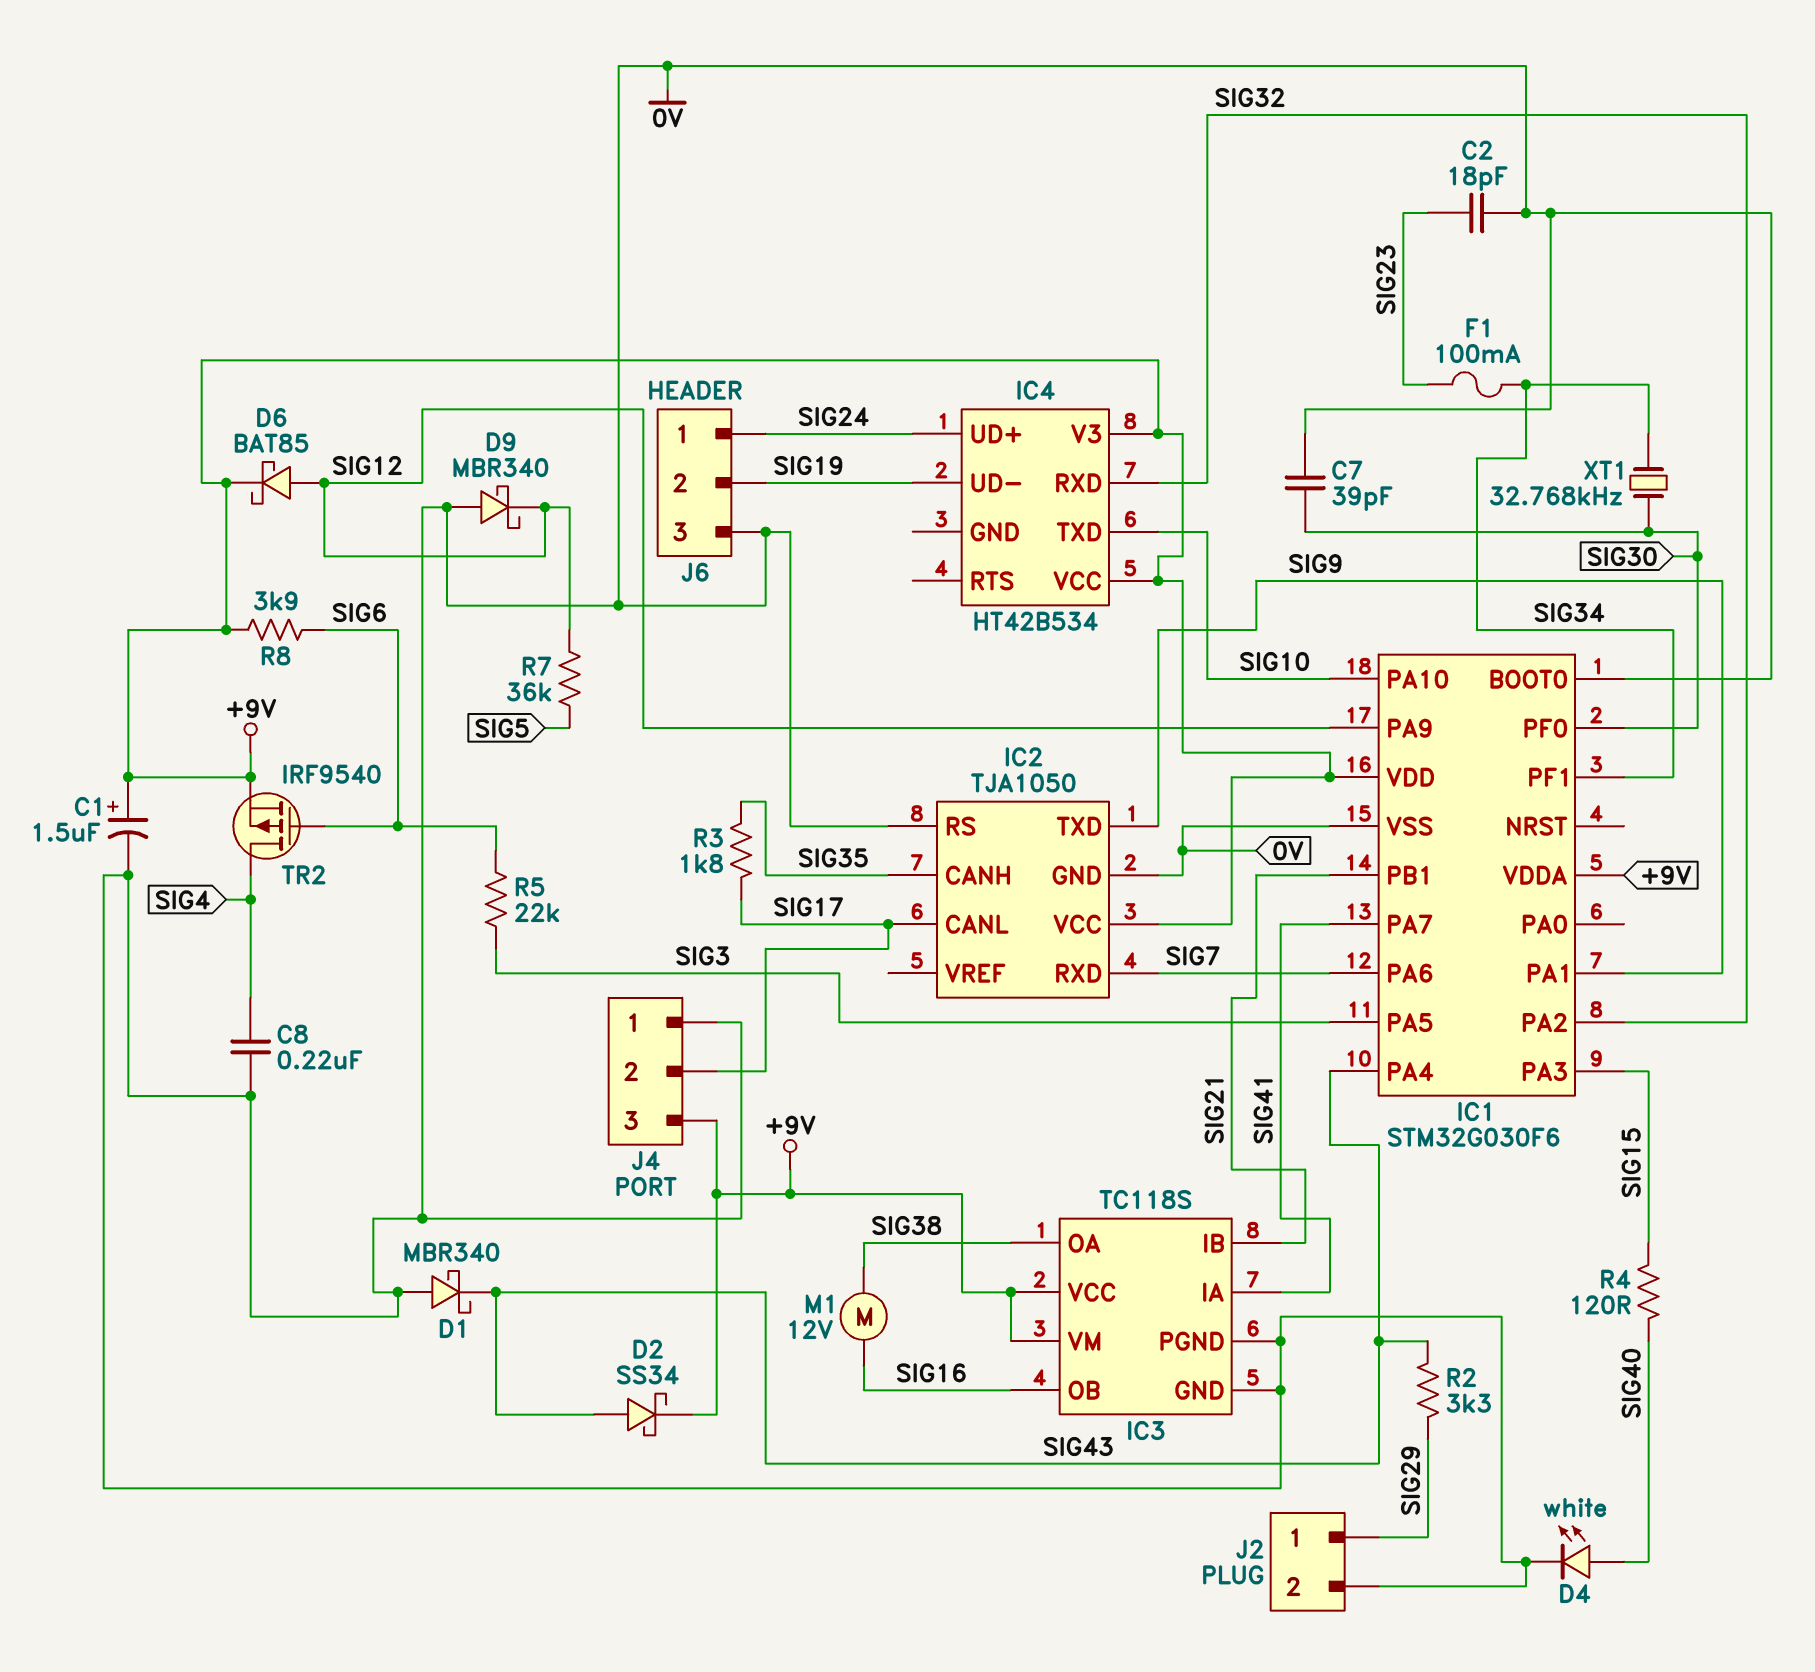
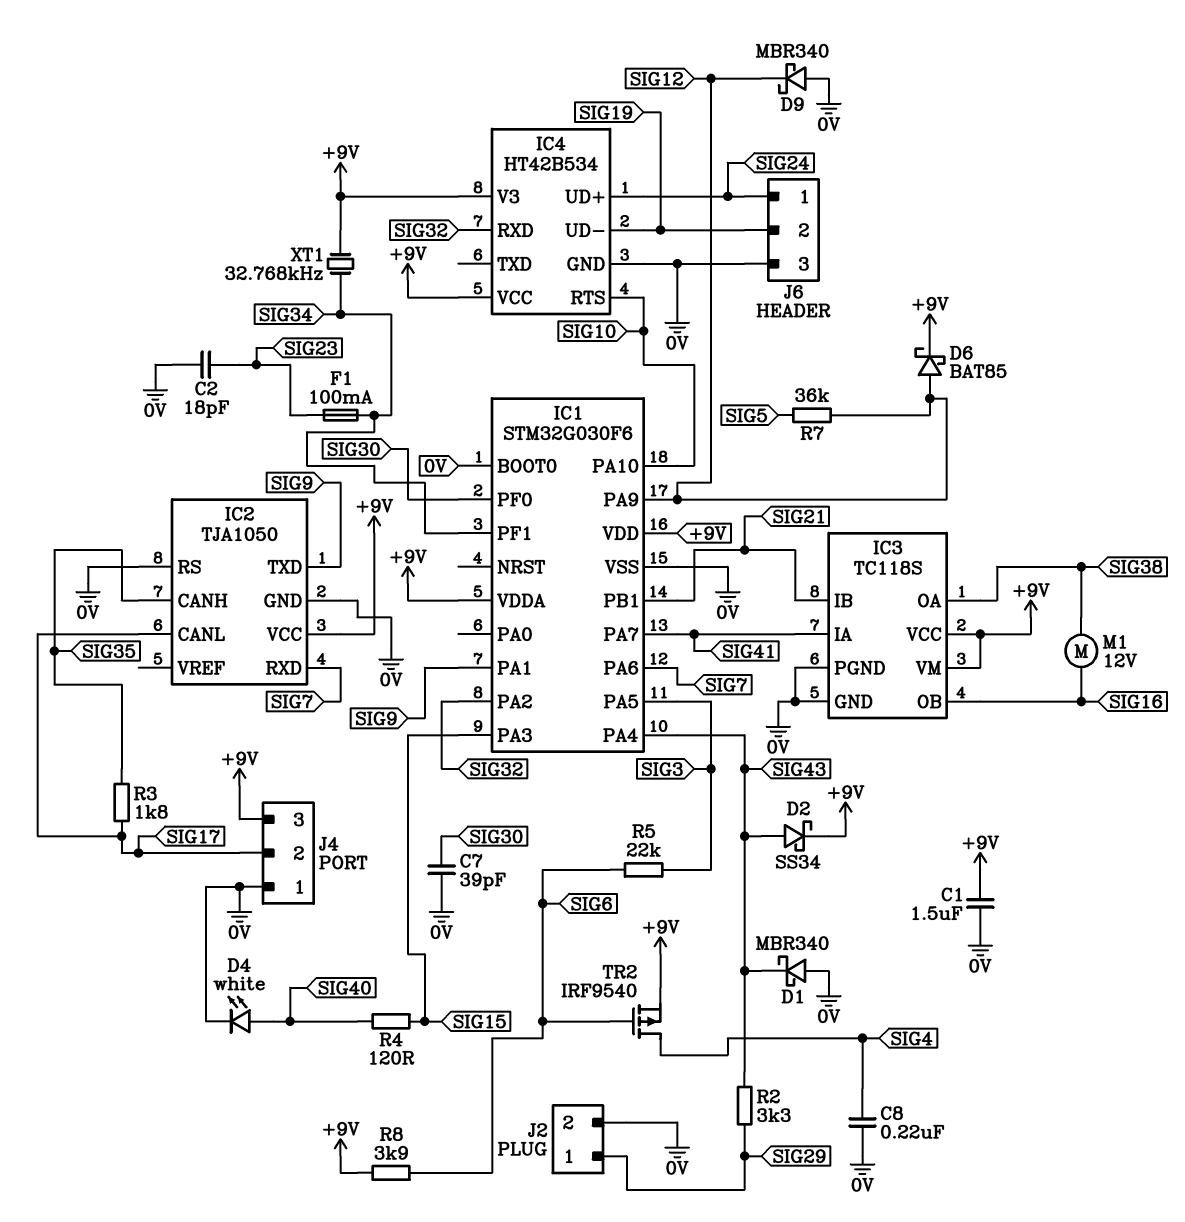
C1: 1.5uF (plus +9V, minus 0V) -> 1.5uF (+9V, 0V)
IC4 pin GND: none -> 0V
IC4 pin RTS: none -> SIG10
IC4 pin TXD: SIG10 -> none
XT1: 32.768kHz (SIG30, SIG34) -> 32.768kHz (+9V, SIG34)

